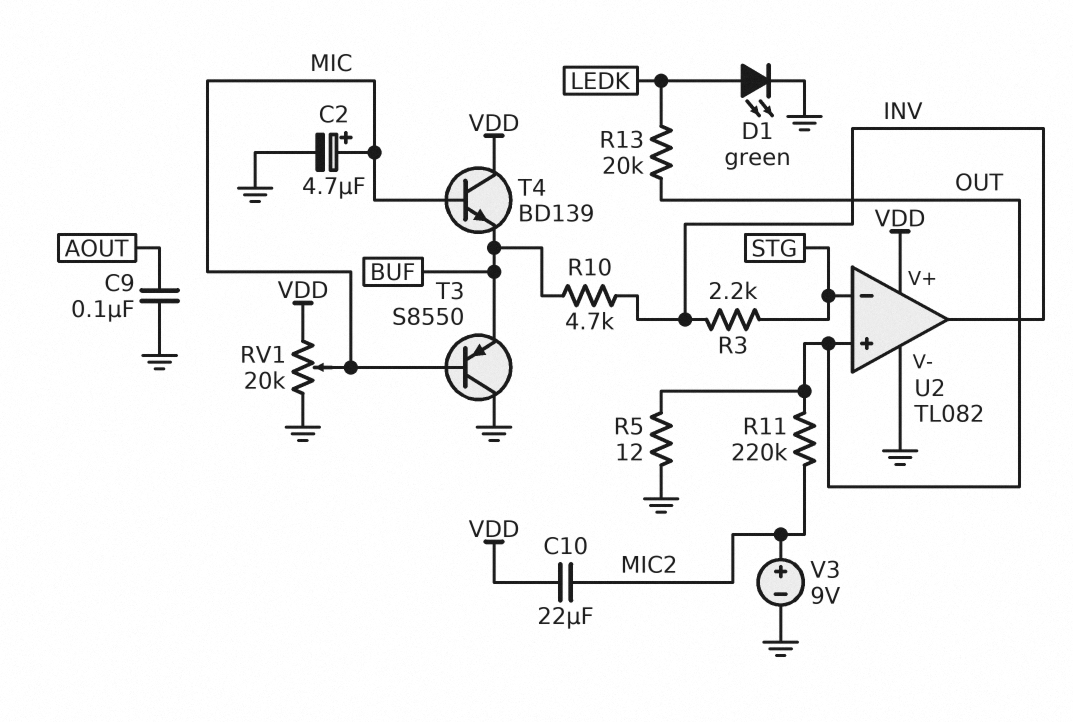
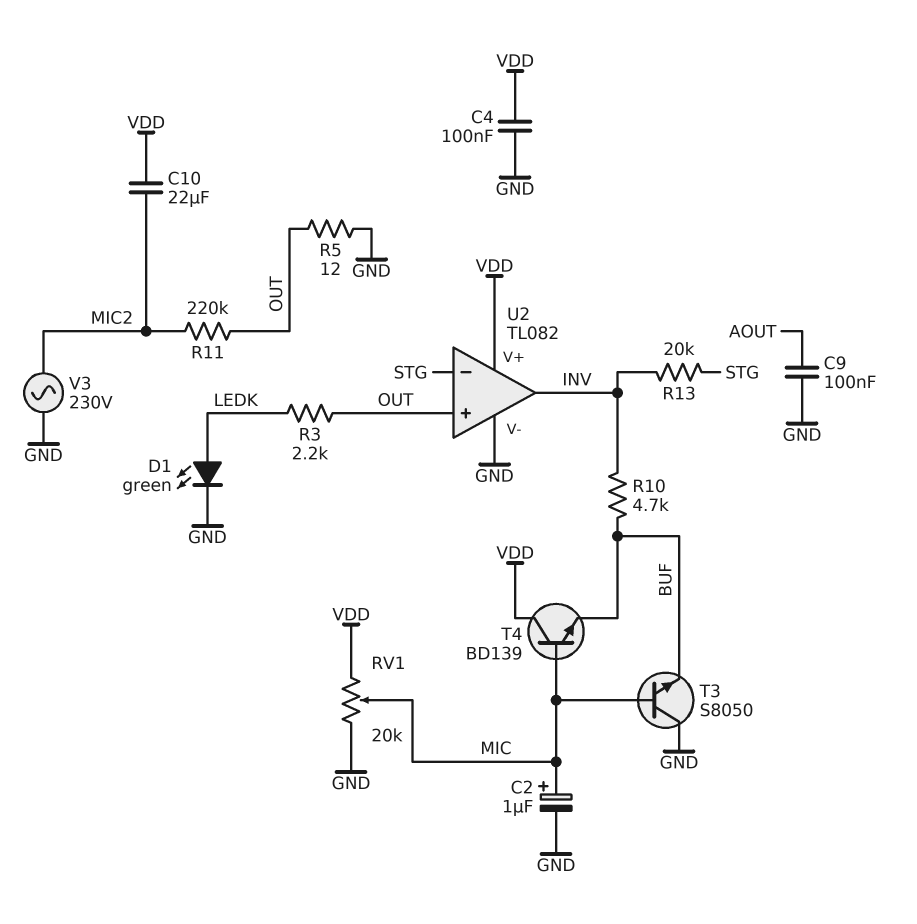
C2: 4.7uF (plus MIC, minus GND) -> 1uF (plus MIC, minus GND)
C4: none -> 100nF (GND, VDD)
R3: 2.2k (INV, STG) -> 2.2k (LEDK, OUT)
R13: 20k (LEDK, OUT) -> 20k (INV, STG)
T3: PNP S8550 (B MIC, C GND, E BUF) -> NPN S8050 (B MIC, C GND, E BUF)
V3: 9V (plus MIC2, minus GND) -> AC 230V (GND, MIC2)

